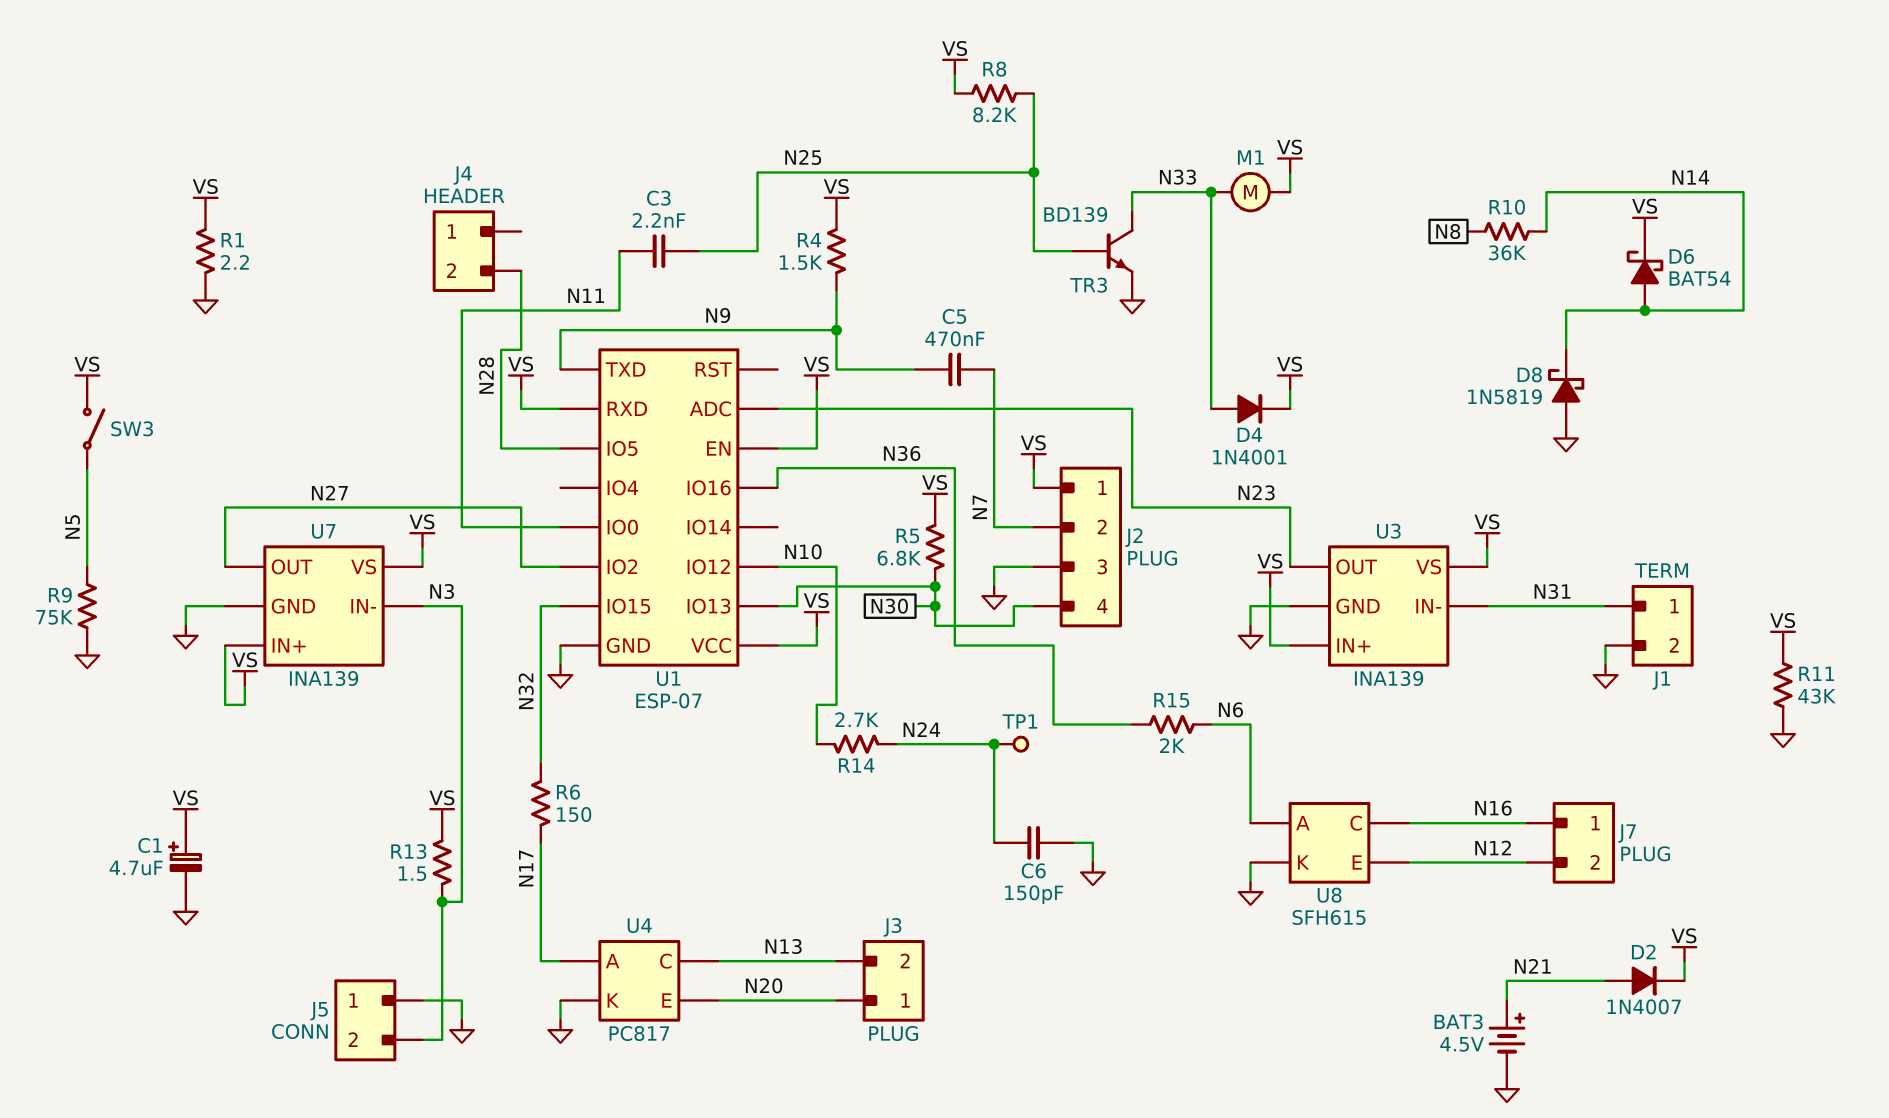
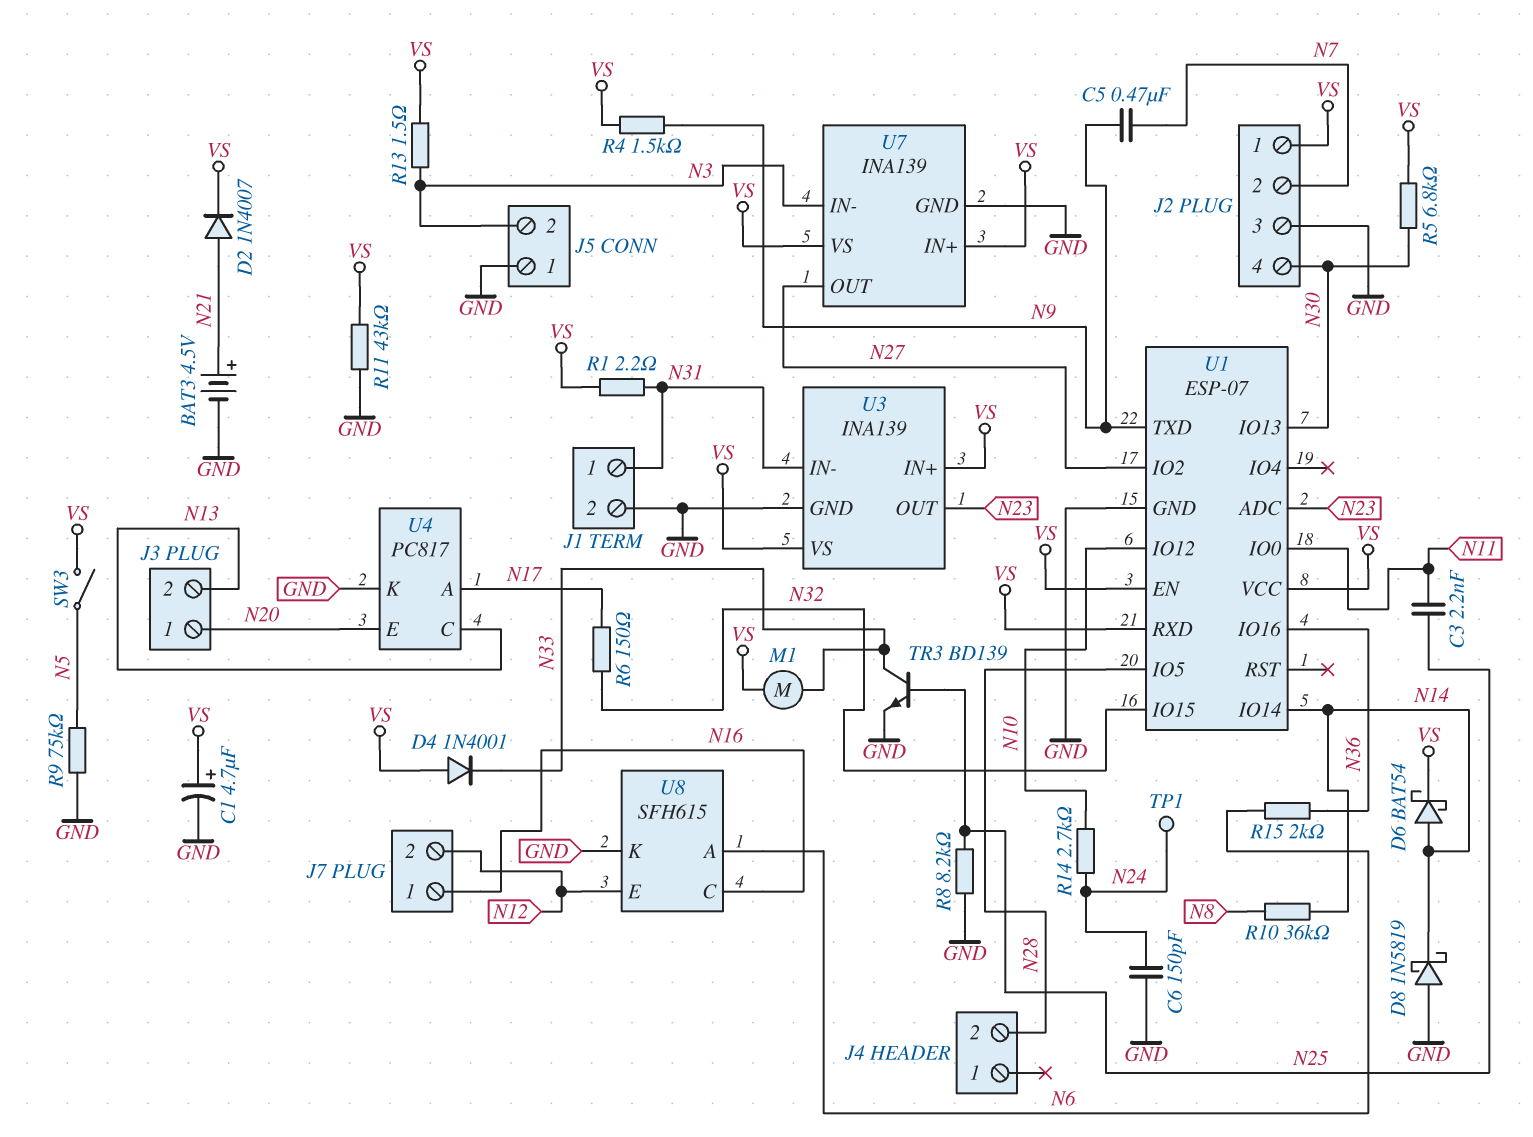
D4: diode 1N4001 (A N33, K VS) -> diode 1N4001 (A VS, K N33)
R1: 2.2 (GND, VS) -> 2.2 (N31, VS)
R8: 8.2k (N25, VS) -> 8.2k (GND, N25)
U1 pin IO14: none -> N14

